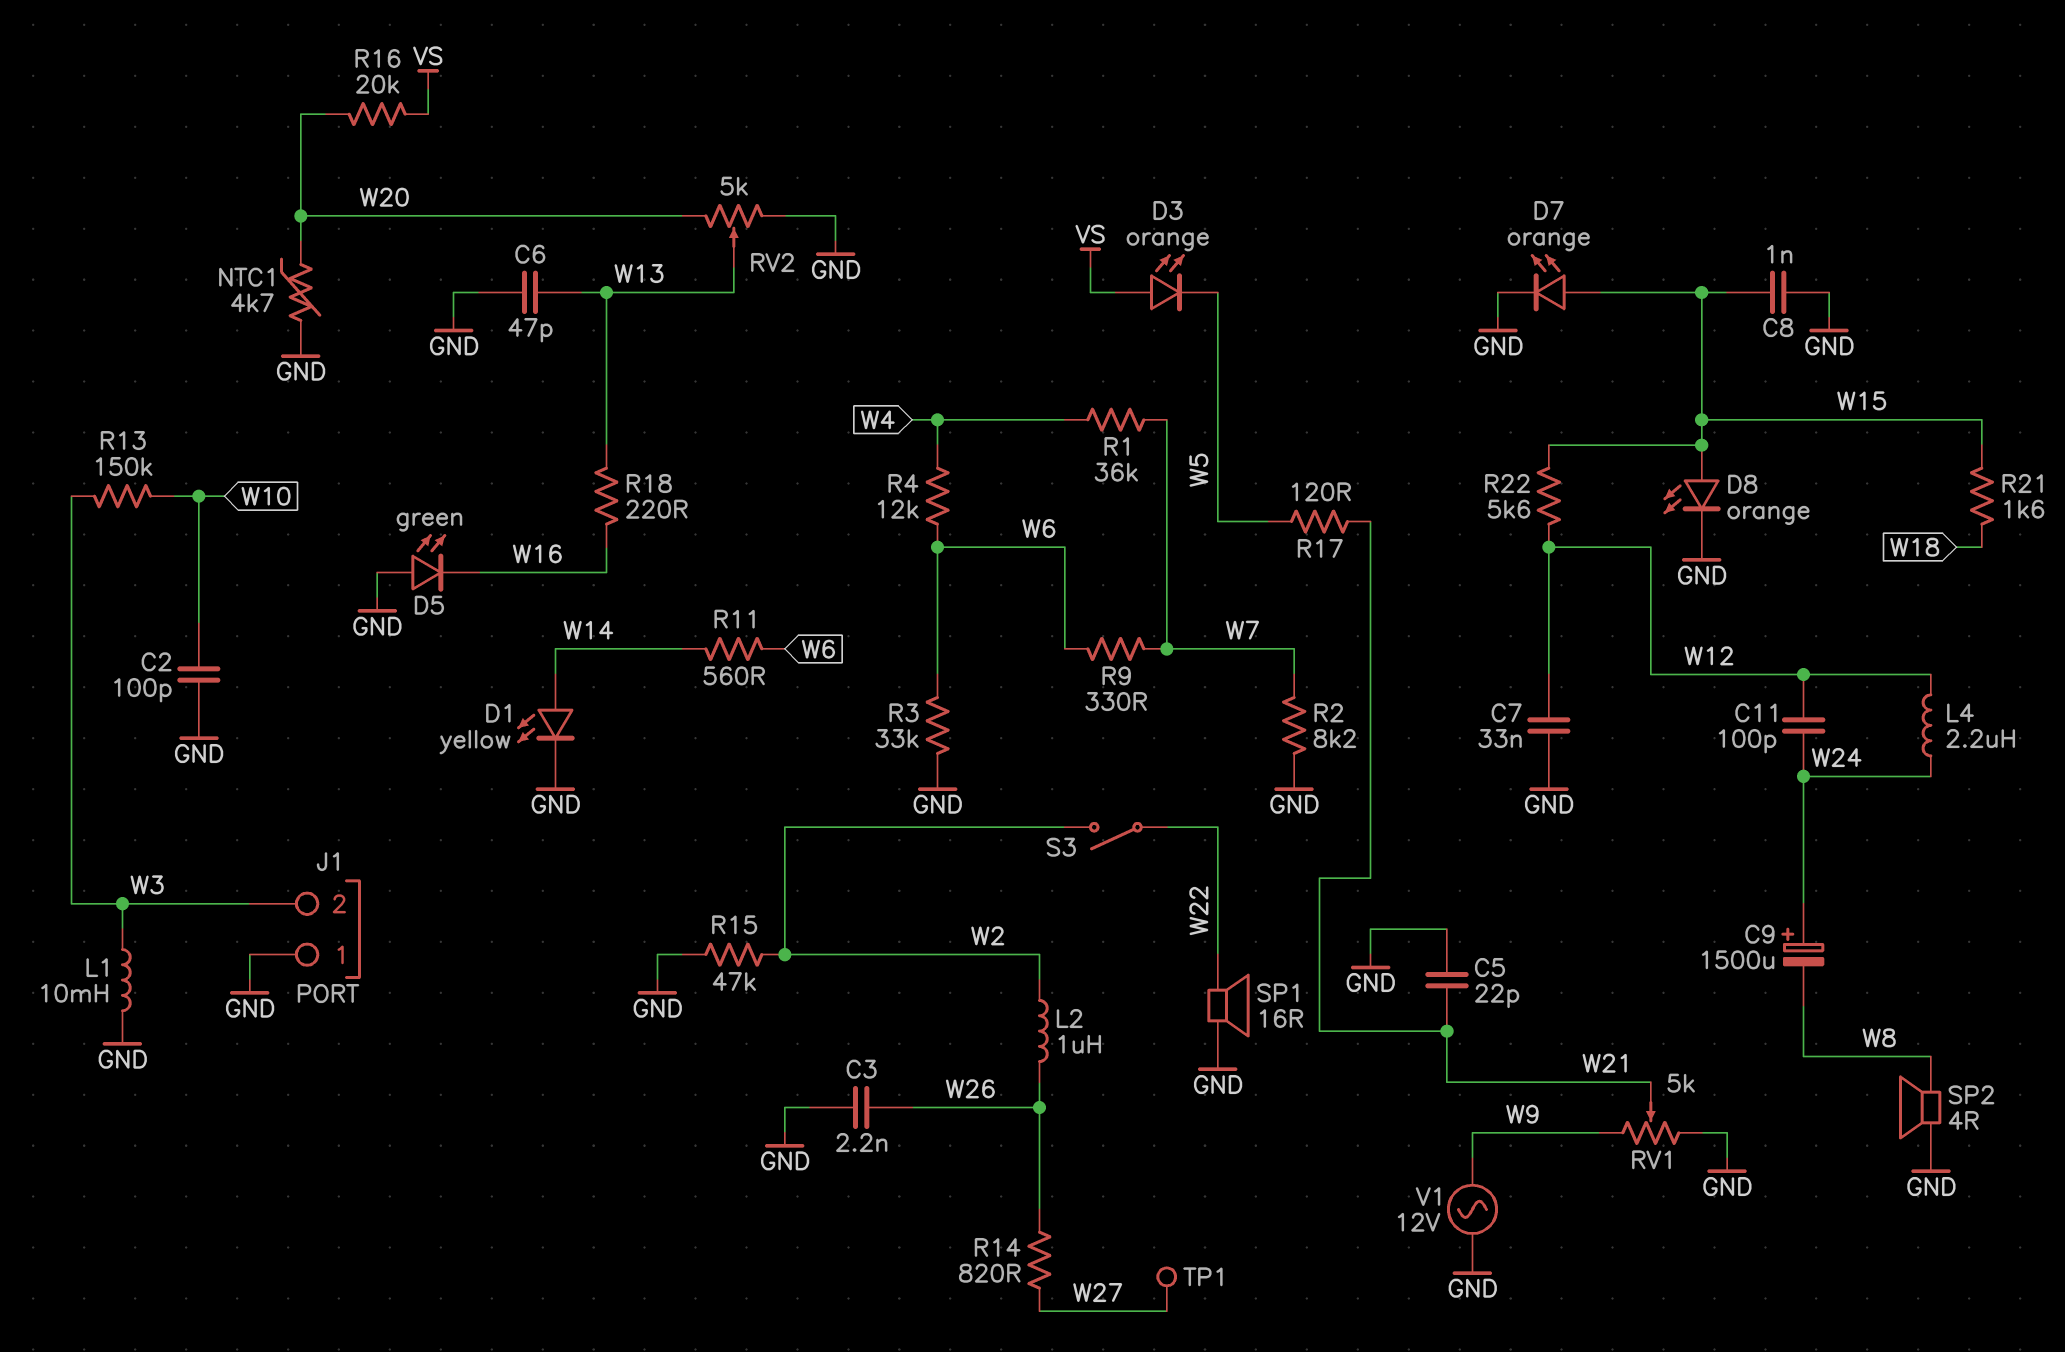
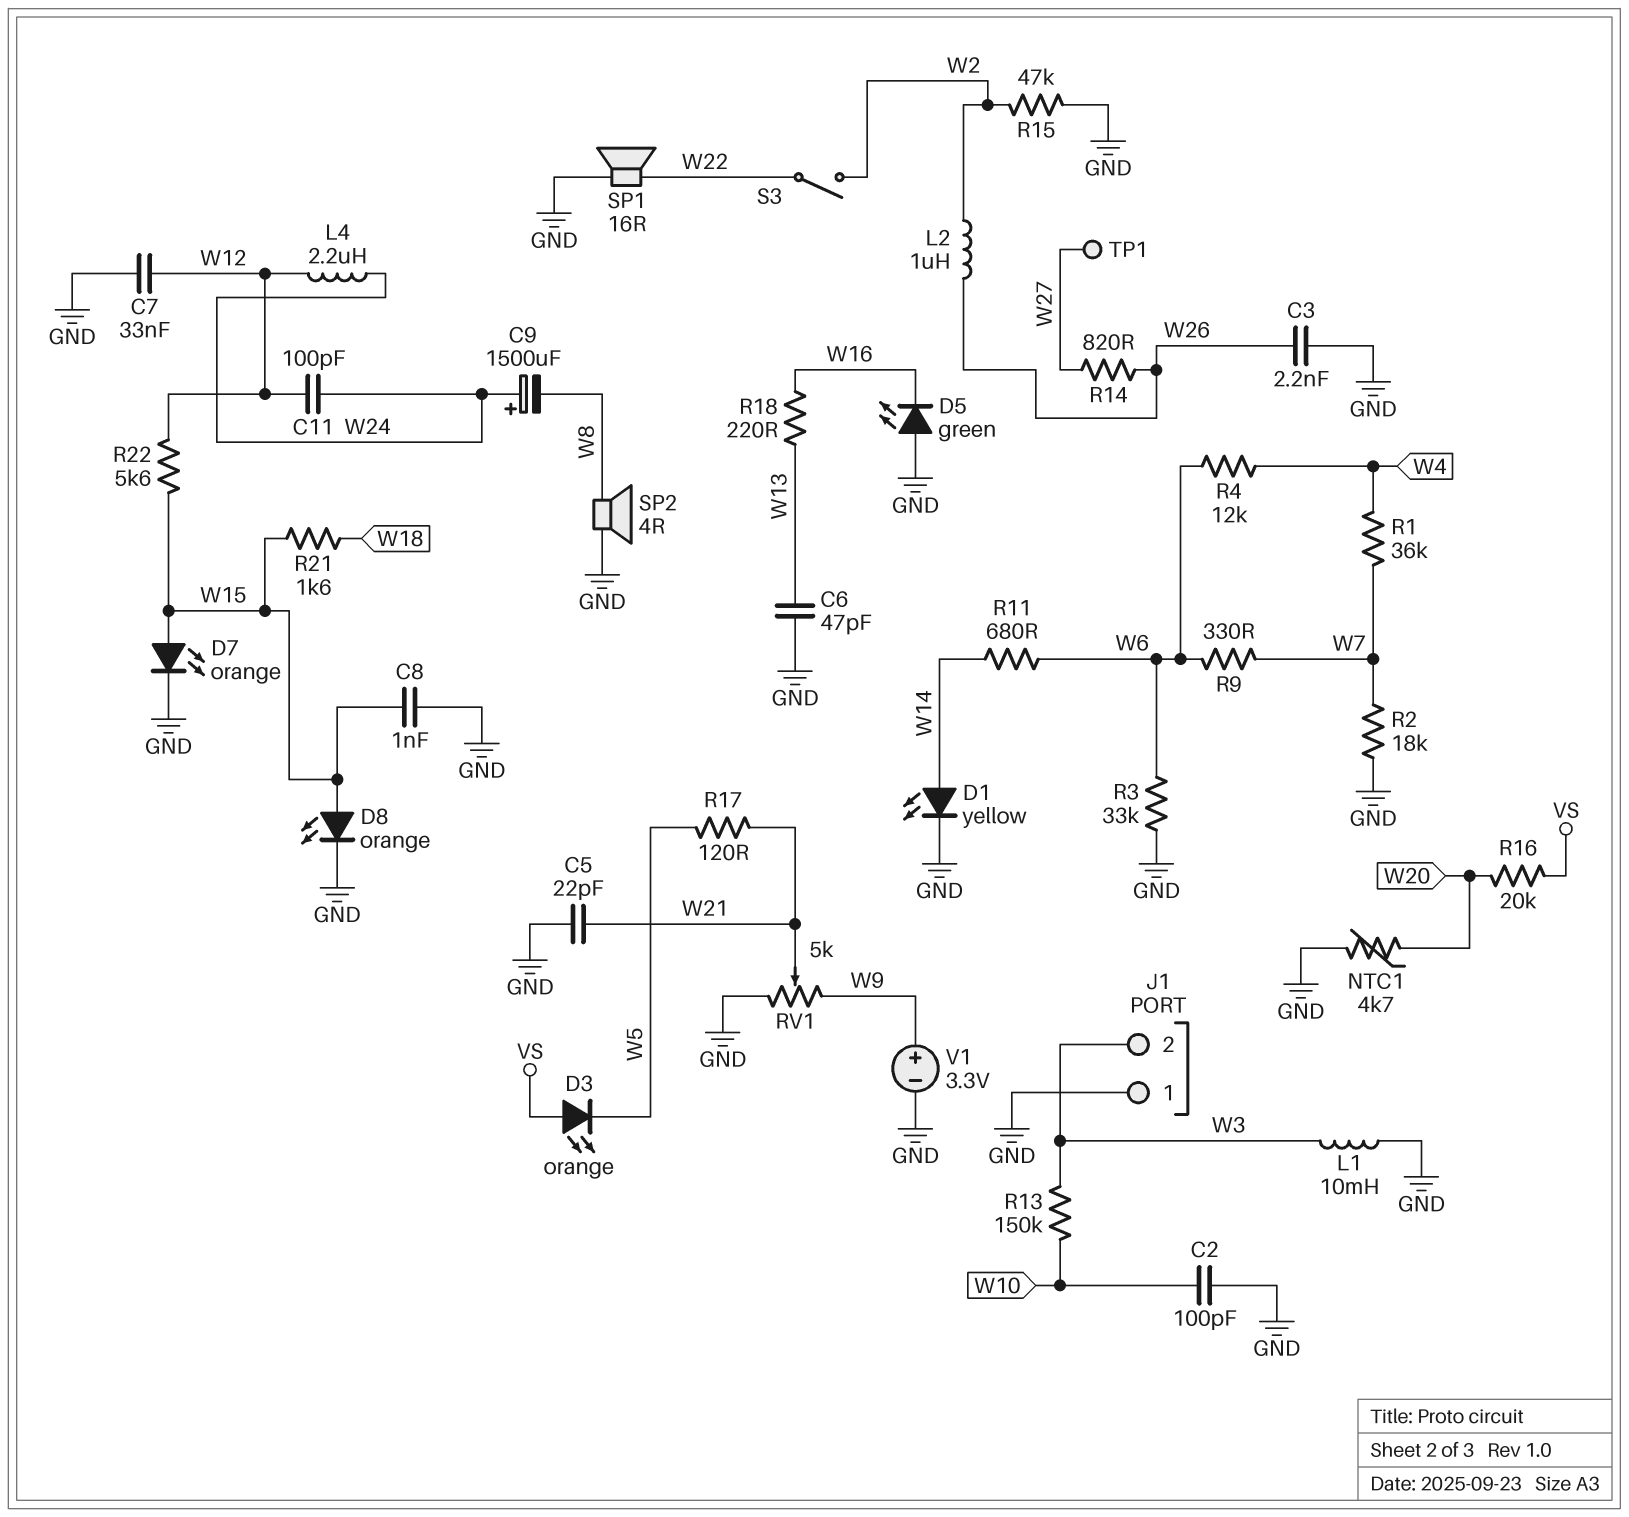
R2: 8.2k (GND, W7) -> 18k (GND, W7)
R11: 560 (W6, W14) -> 680 (W6, W14)
RV2: 5k (GND, W20, wiper W13) -> none
V1: AC 12V (GND, W9) -> 3.3V (plus W9, minus GND)

